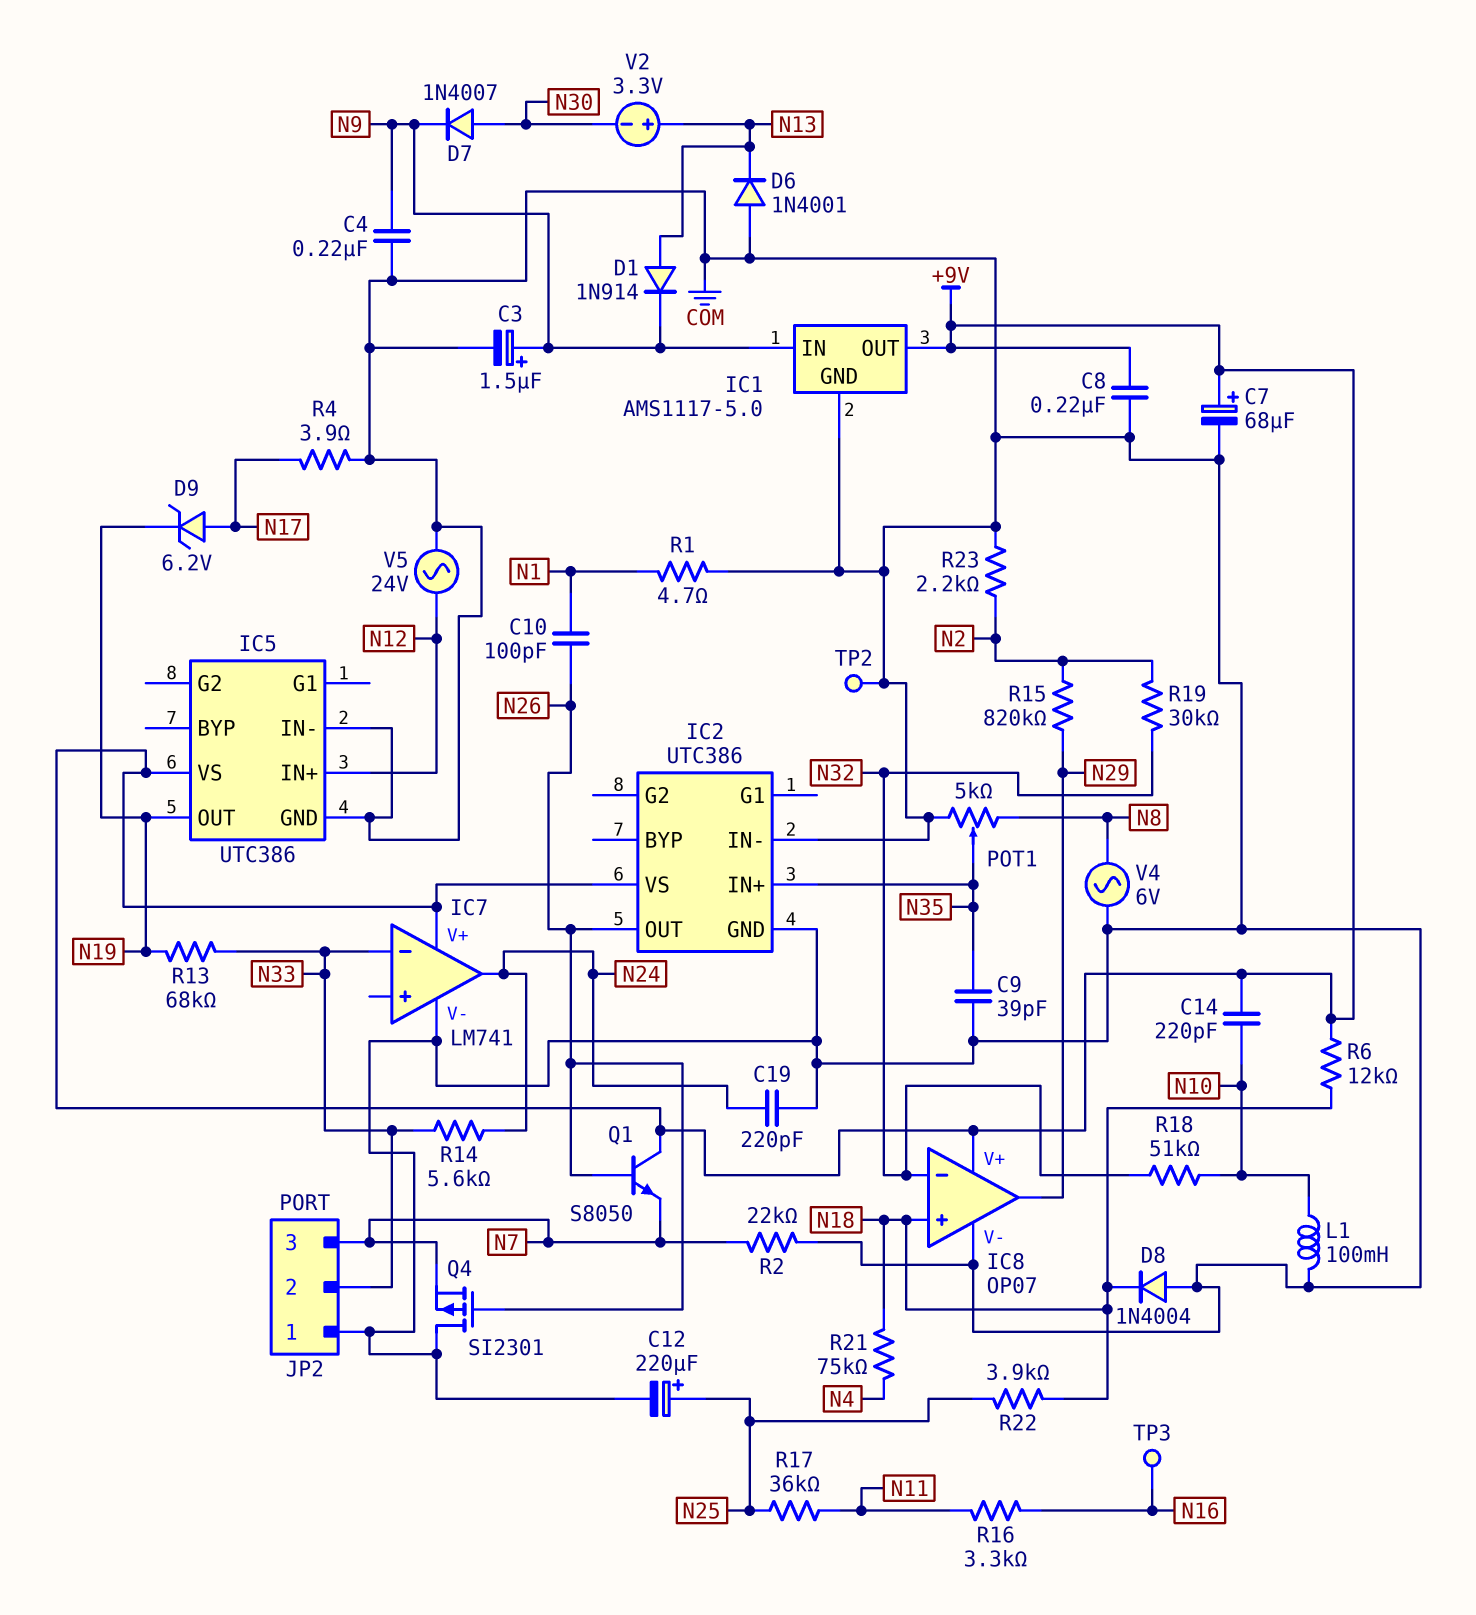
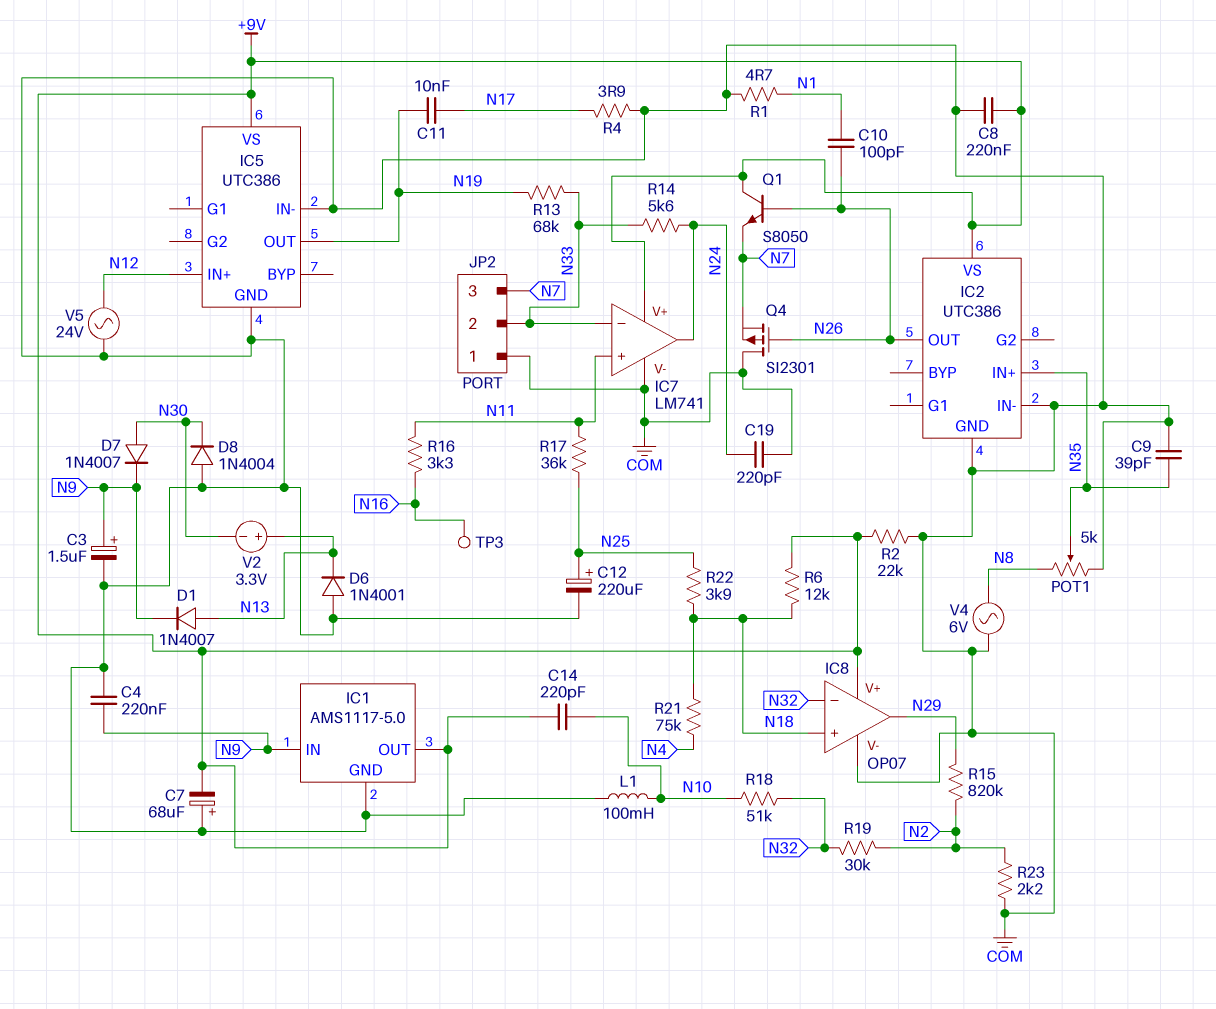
C7: 68uF (plus +9V, minus COM) -> 68uF (plus COM, minus +9V)
C11: none -> 10nF (N17, N19)
D1: diode 1N914 (A N13, K N9) -> diode 1N4007 (A N13, K N9)
D8: diode 1N4004 (A COM, K N18) -> diode 1N4004 (A COM, K N30)
D9: zener 6.2V (A N17, K N19) -> none
IC7 pin in+: none -> N11
R2: 22k (COM, N7) -> 22k (+9V, COM)
TP2: test point (COM) -> none

